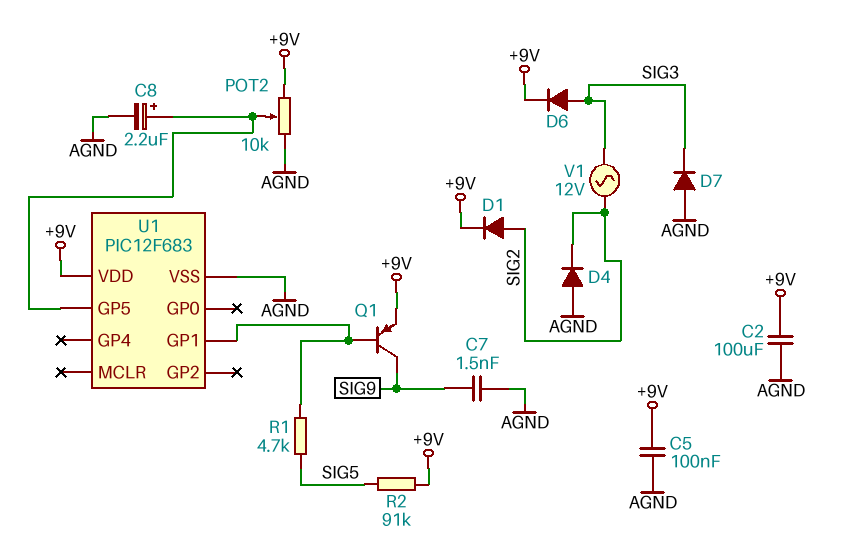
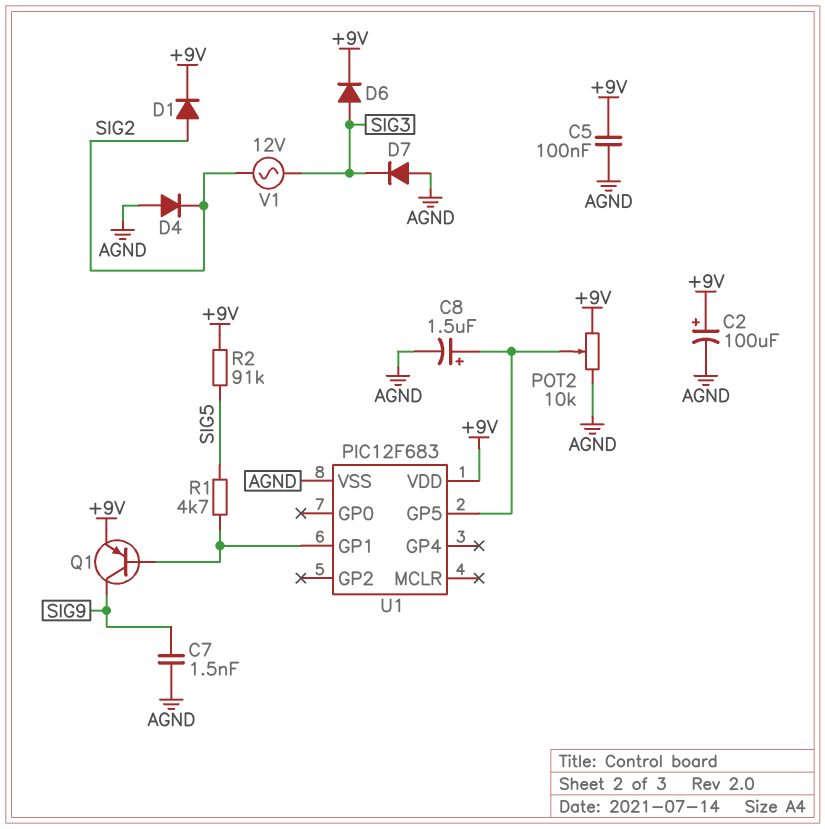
C2: 100uF (+9V, AGND) -> 100uF (plus +9V, minus AGND)
C8: 2.2uF (plus U1/GP5, minus AGND) -> 1.5uF (plus U1/GP5, minus AGND)

